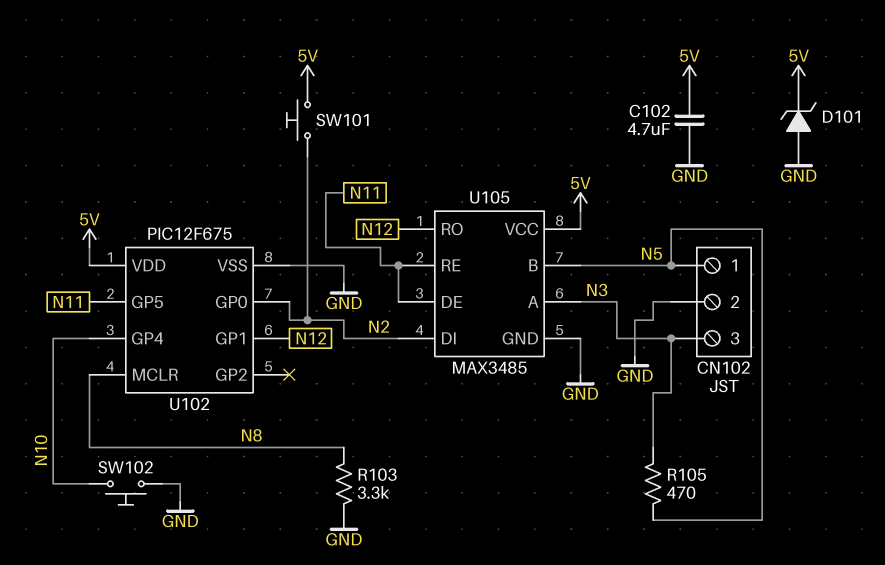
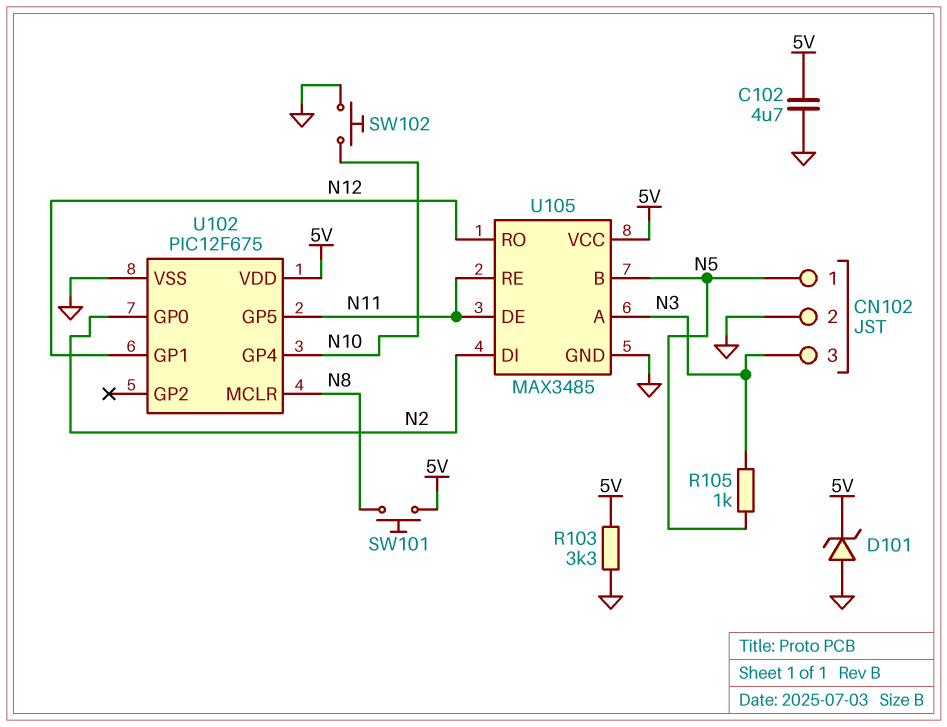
R103: 3.3k (GND, N8) -> 3.3k (5V, GND)
R105: 470 (N3, N5) -> 1k (N3, N5)
SW101: button (5V, N2) -> button (5V, N8)

